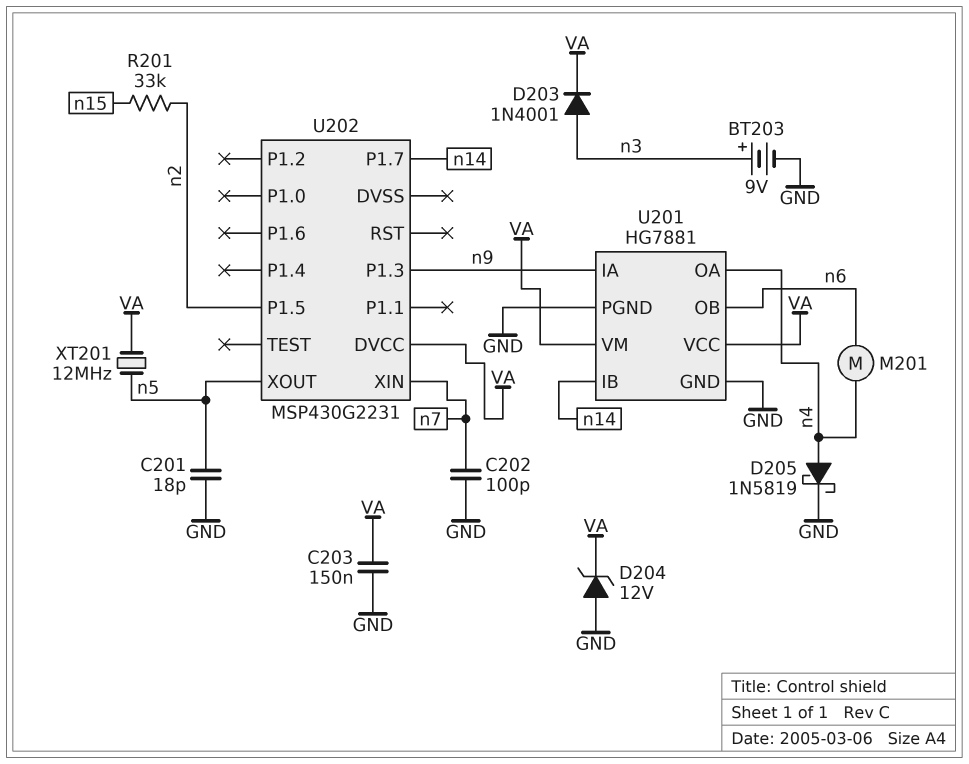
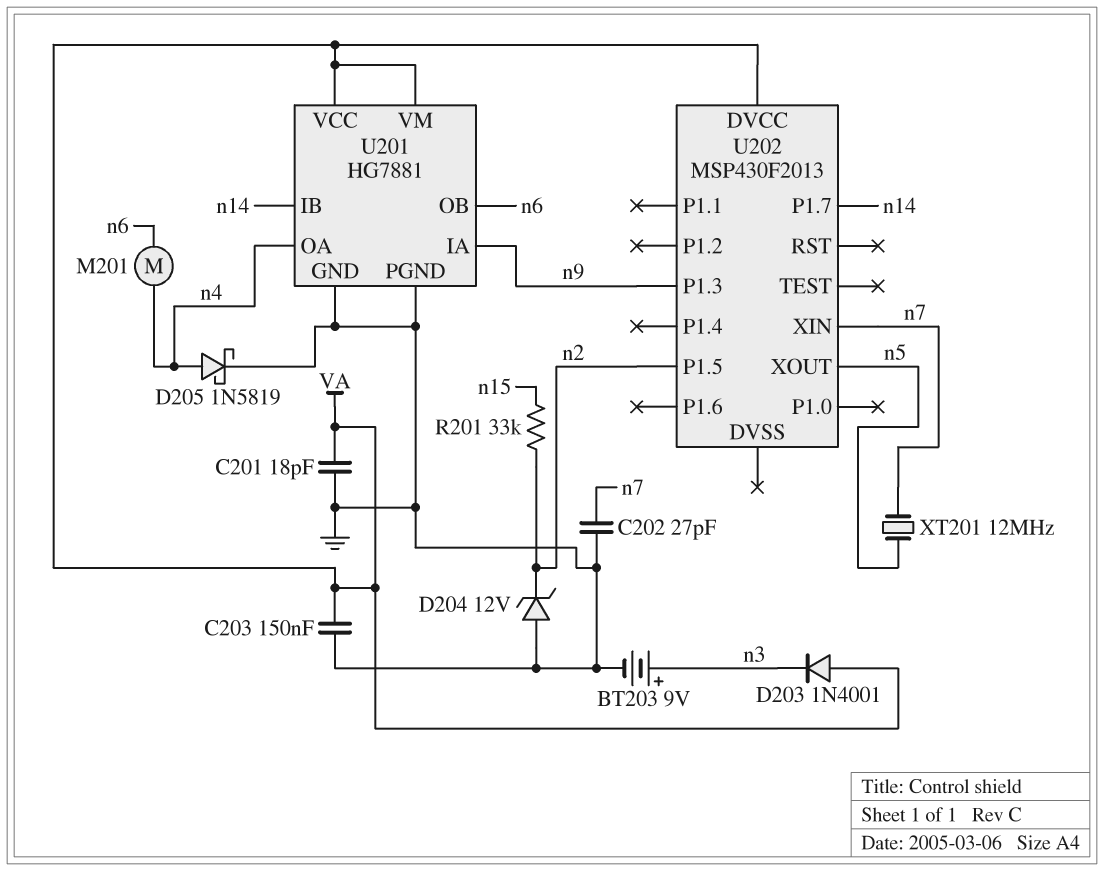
C201: 18pF (GND, n5) -> 18pF (GND, VA)
C202: 100pF (GND, n7) -> 27pF (GND, n7)
D203: diode 1N4001 (A n3, K VA) -> diode 1N4001 (A VA, K n3)
D204: zener 12V (A GND, K VA) -> zener 12V (A GND, K n2)
U202: MSP430G2231 -> MSP430F2013
XT201: 12MHz (VA, n5) -> 12MHz (n5, n7)

